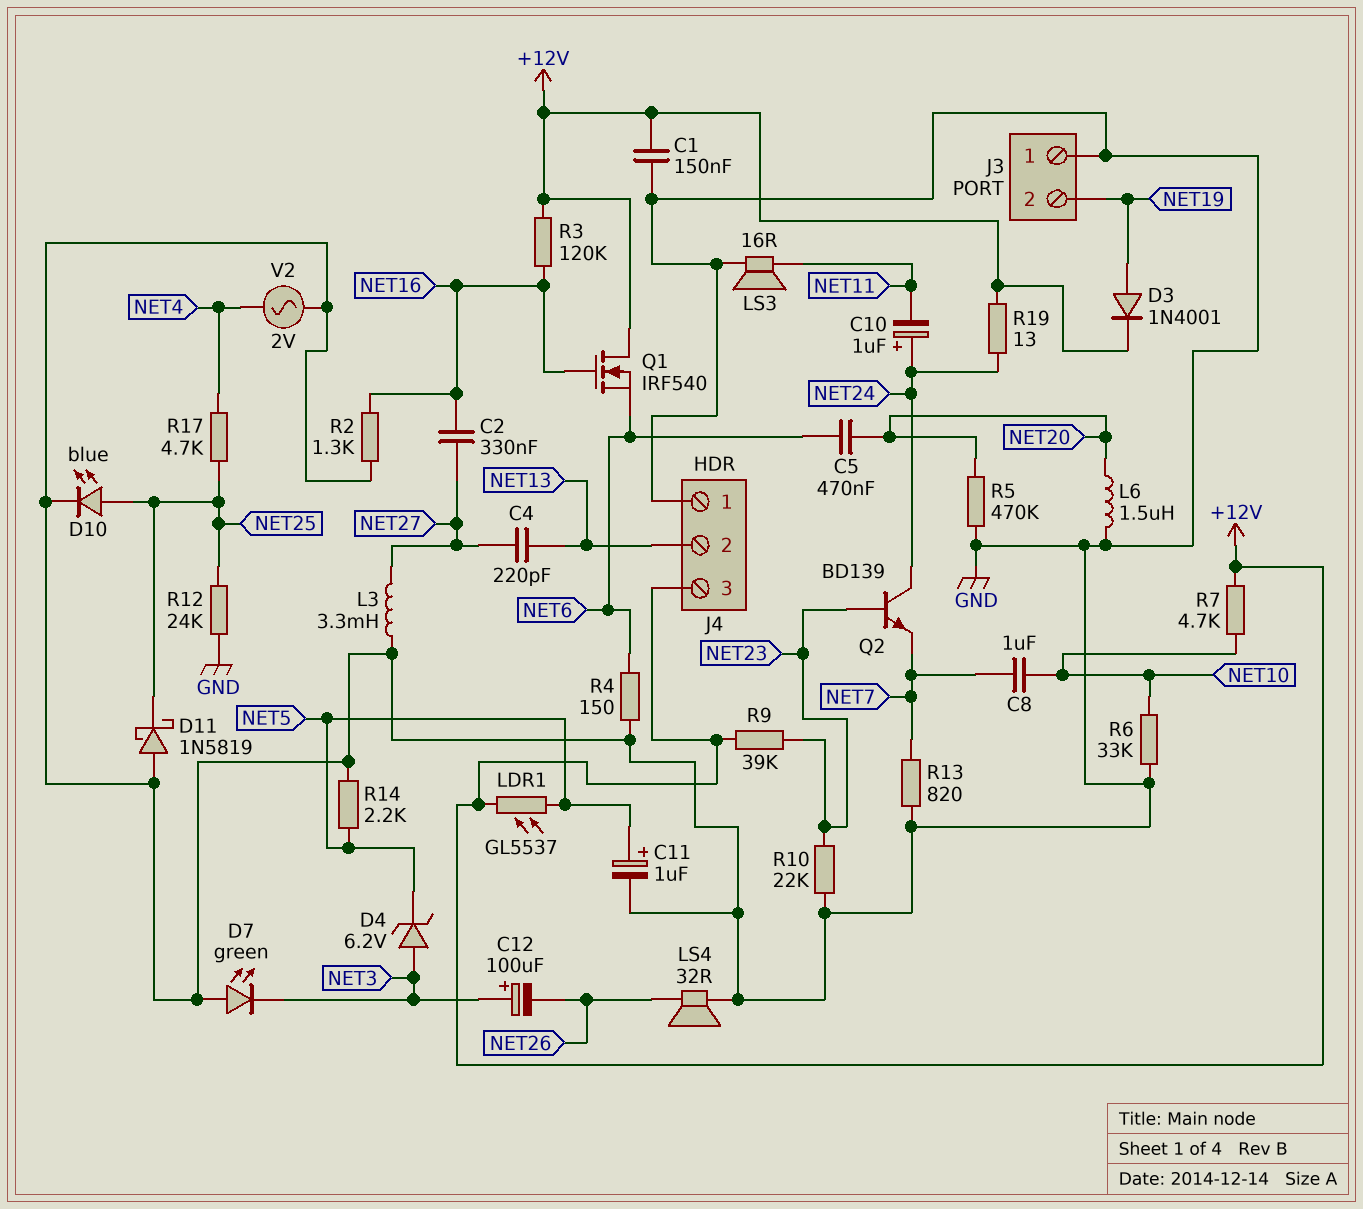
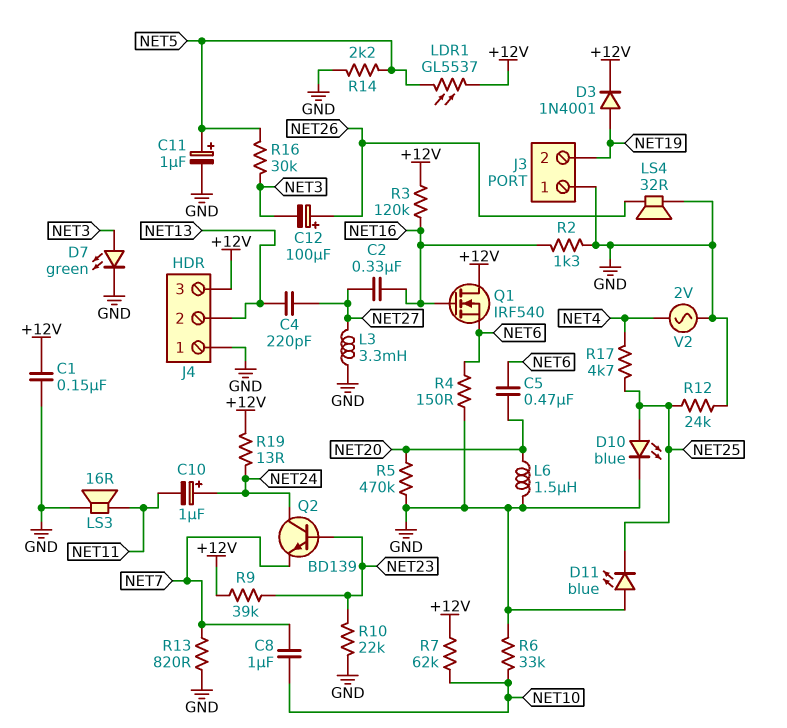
C12: 100uF (plus NET3, minus NET26) -> 100uF (plus NET26, minus NET3)
D4: zener 6.2V (A NET3, K NET5) -> none
D7: LED green (A GND, K NET3) -> LED green (A NET3, K GND)
D11: schottky 1N5819 (A GND, K NET25) -> LED blue (A GND, K NET25)
R7: 4.7k (+12V, NET10) -> 62k (+12V, NET10)
R16: none -> 30k (NET3, NET5)

